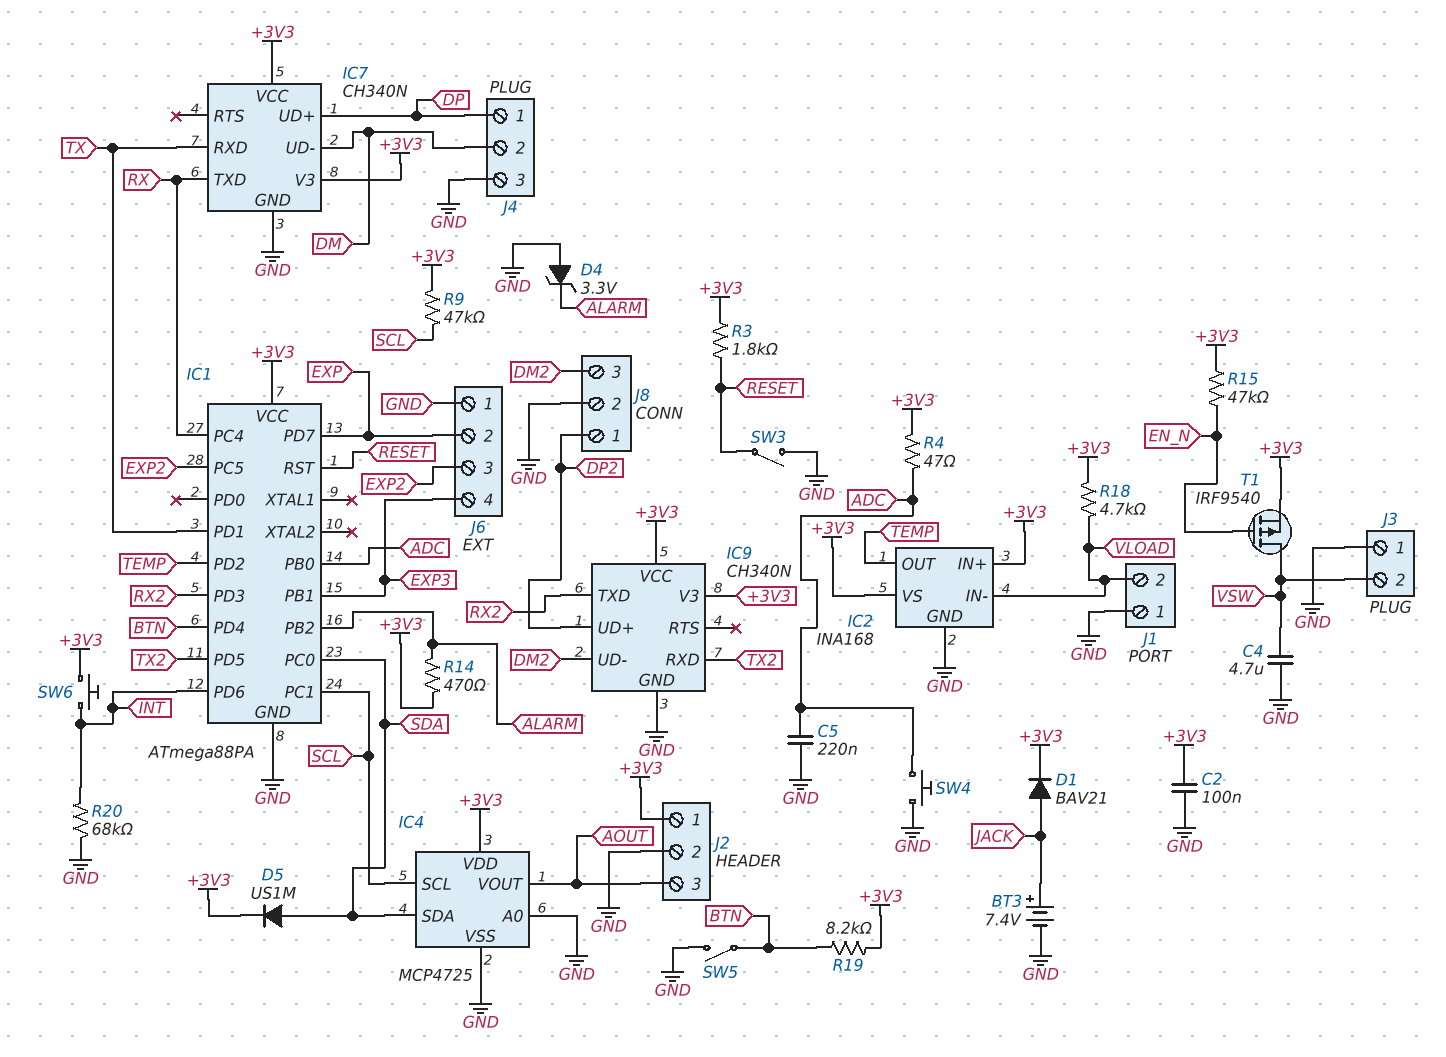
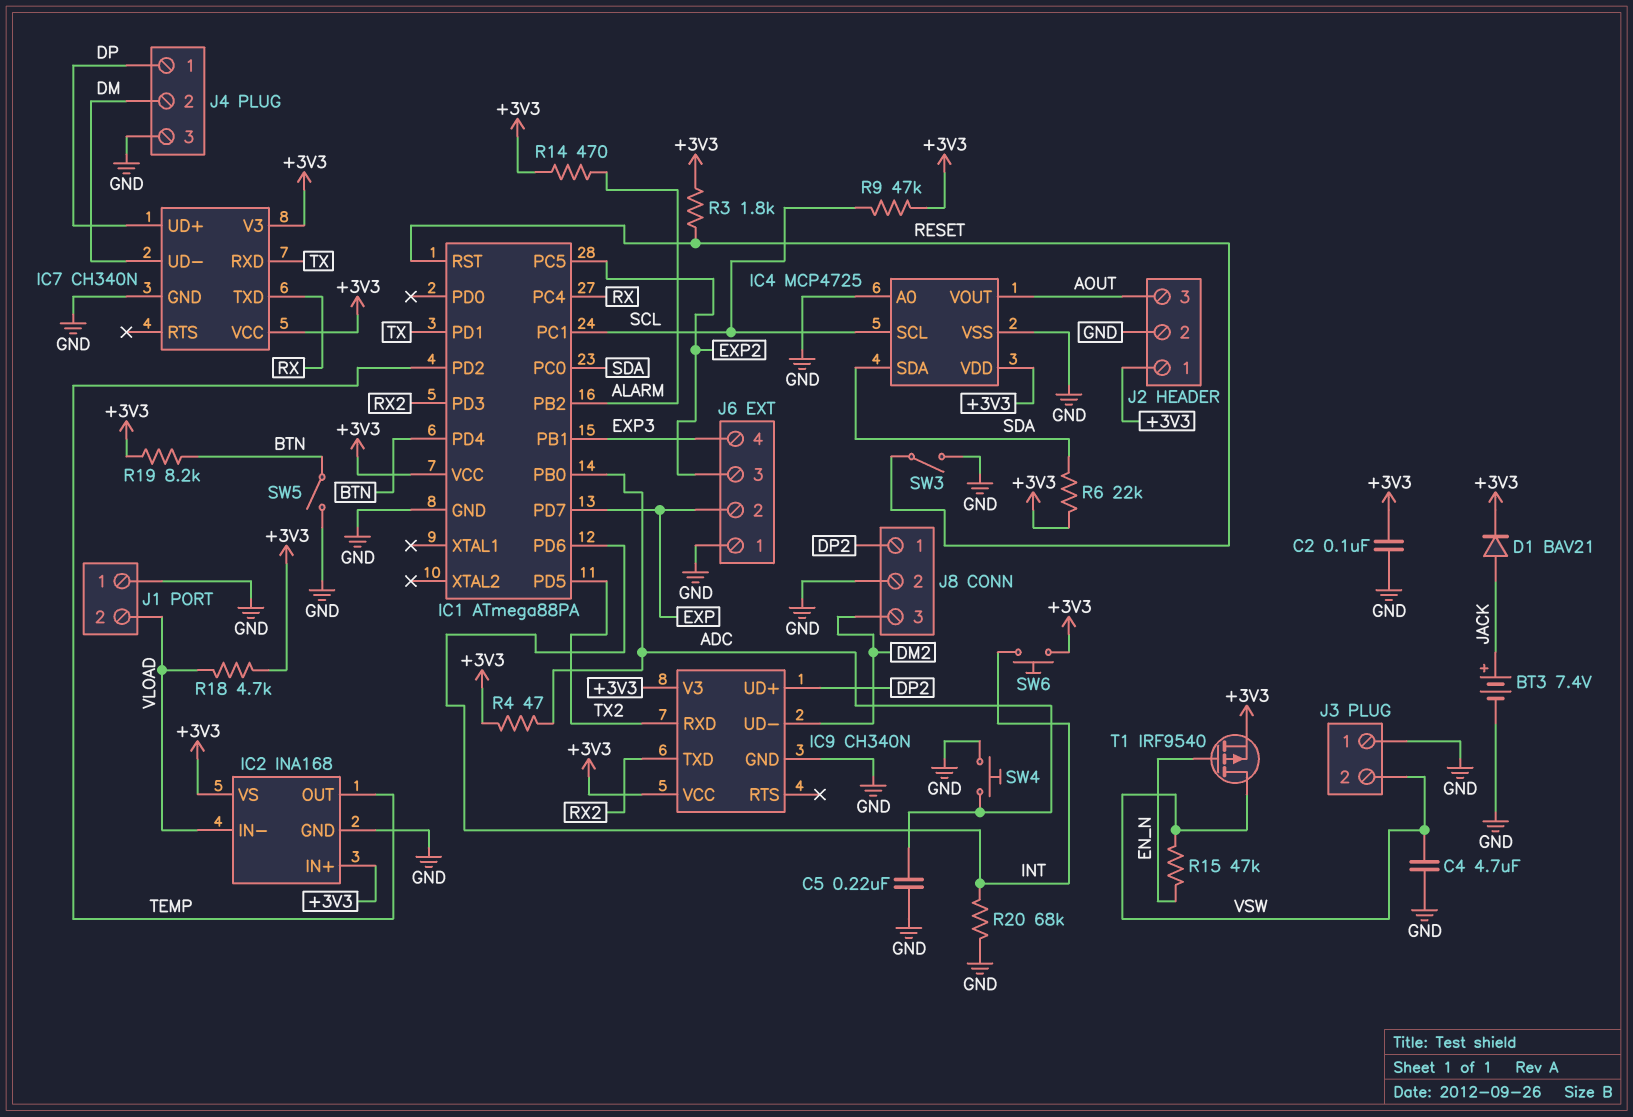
D4: zener 3.3V (A GND, K ALARM) -> none
D5: diode US1M (A SDA, K +3V3) -> none
R6: none -> 22k (+3V3, SDA)
R15: 47k (+3V3, EN_N) -> 47k (EN_N, VSW)

